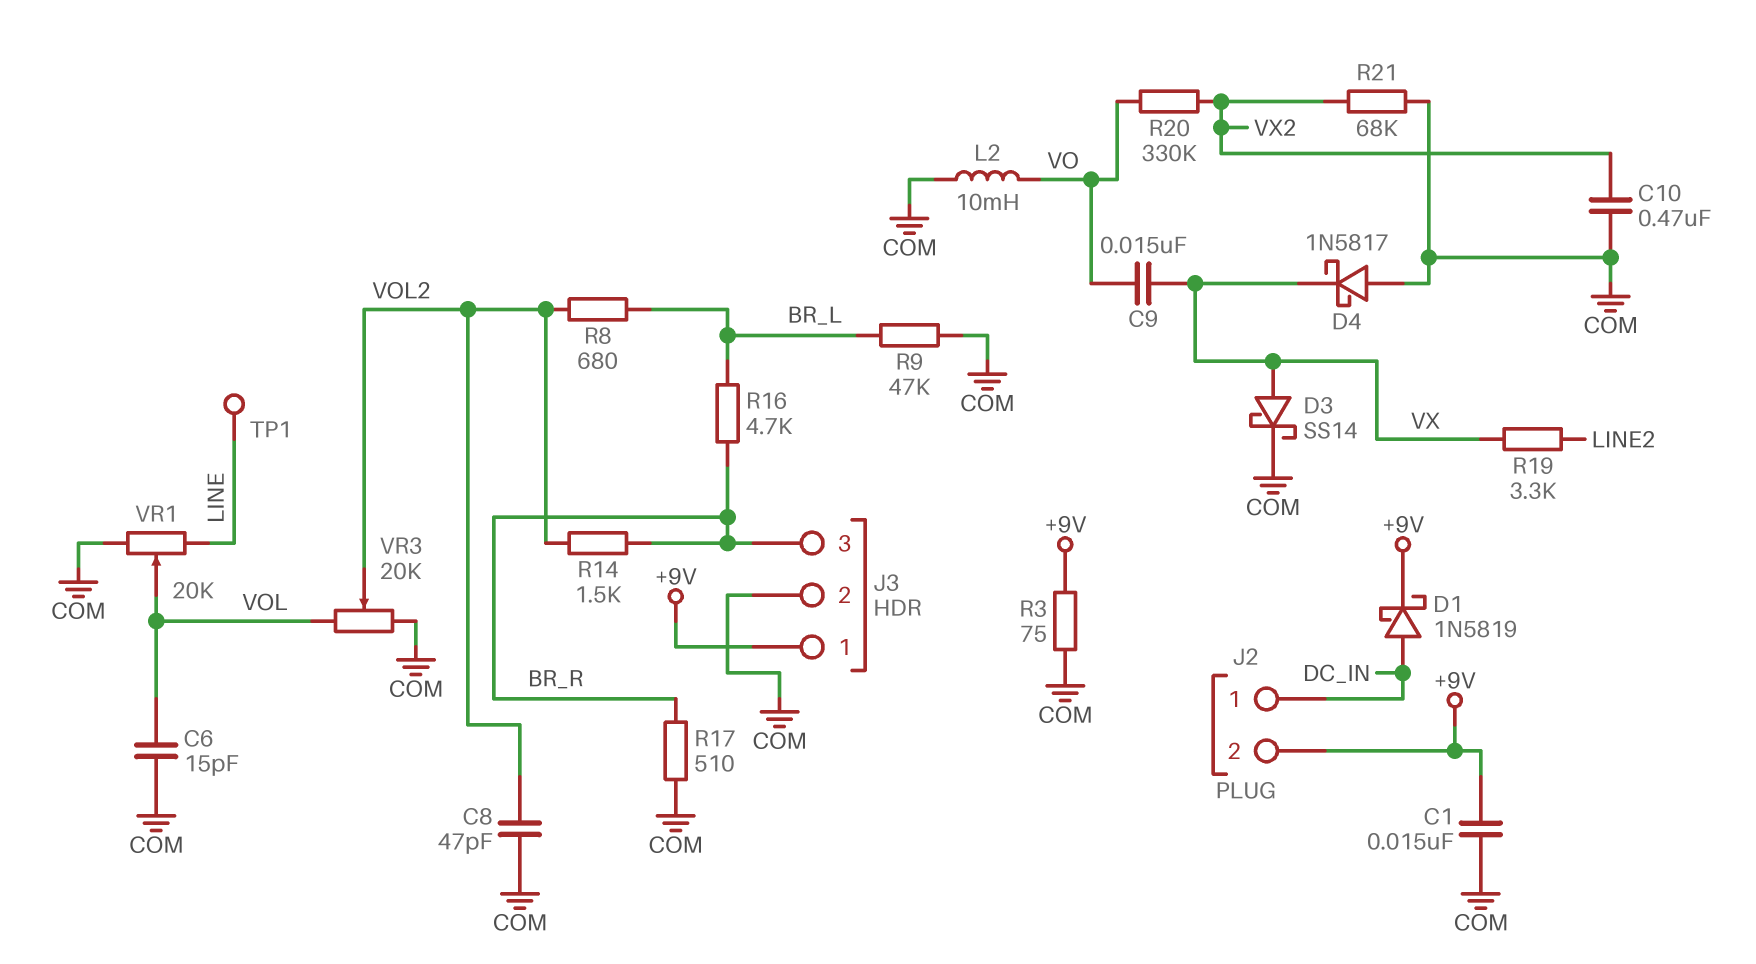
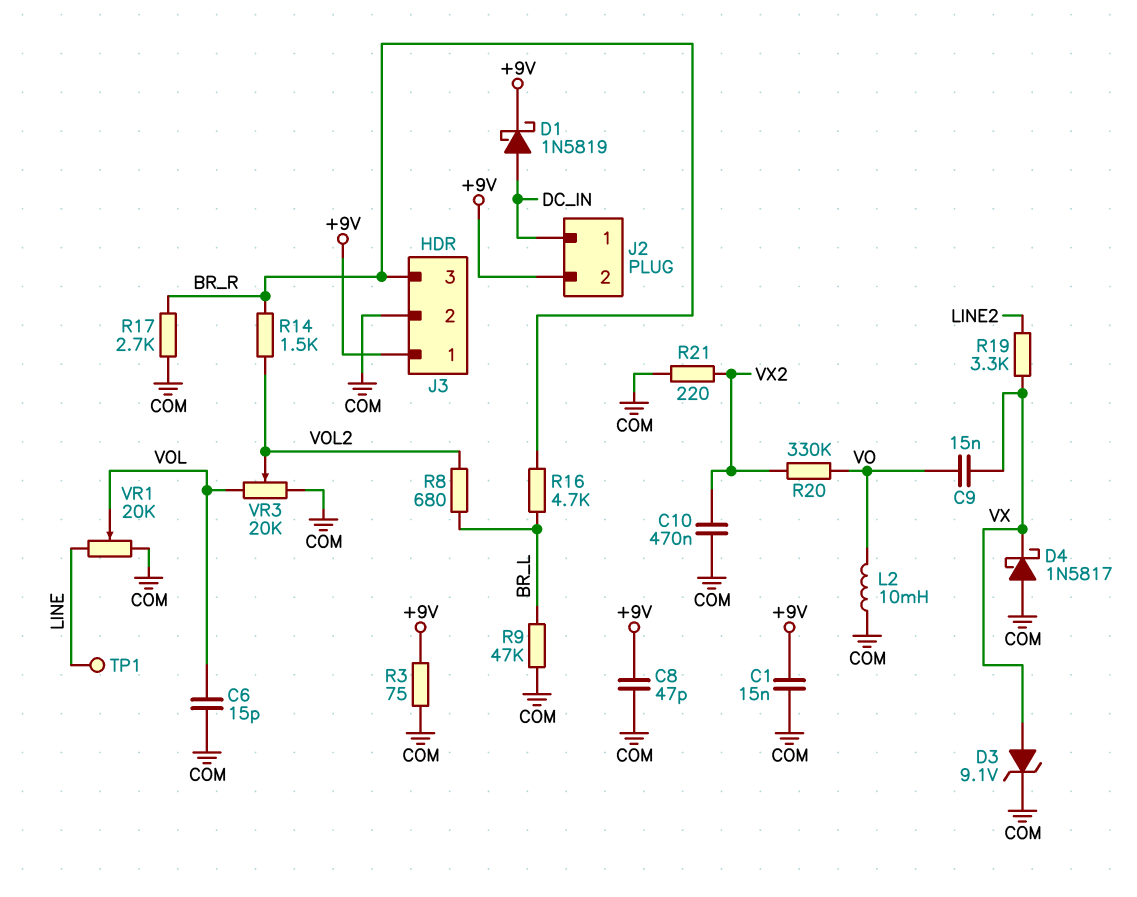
C8: 47pF (COM, VOL2) -> 47pF (+9V, COM)
D3: schottky SS14 (A VX, K COM) -> zener 9.1V (A VX, K COM)
R17: 510 (BR_R, COM) -> 2.7k (BR_R, COM)
R21: 68k (COM, VX2) -> 220 (COM, VX2)

